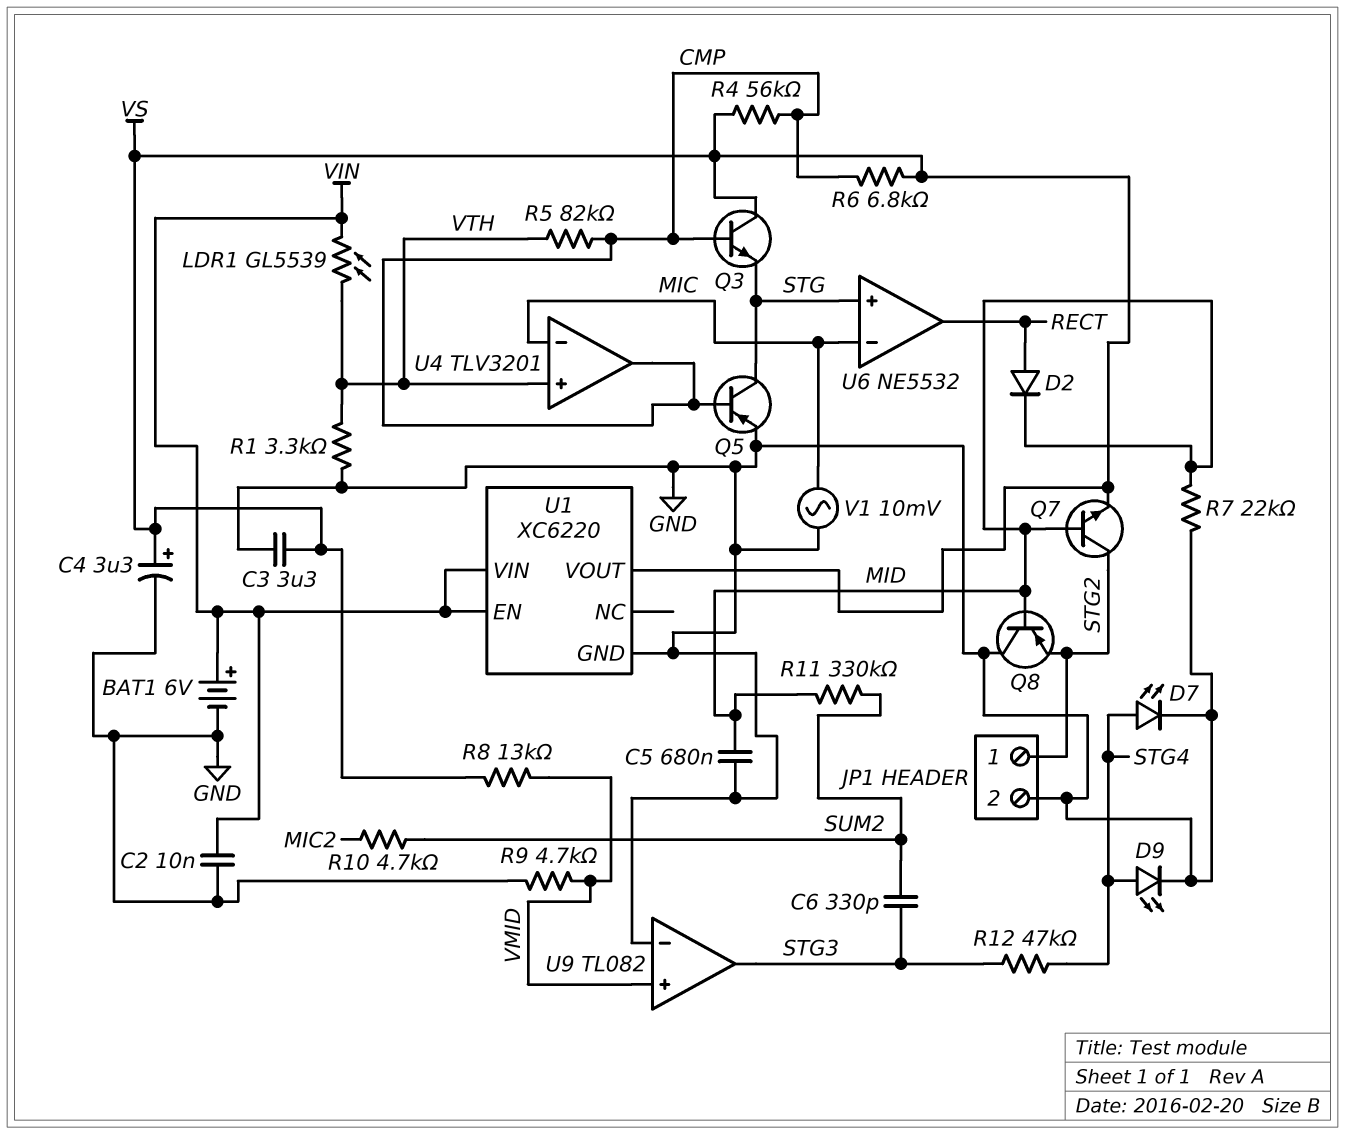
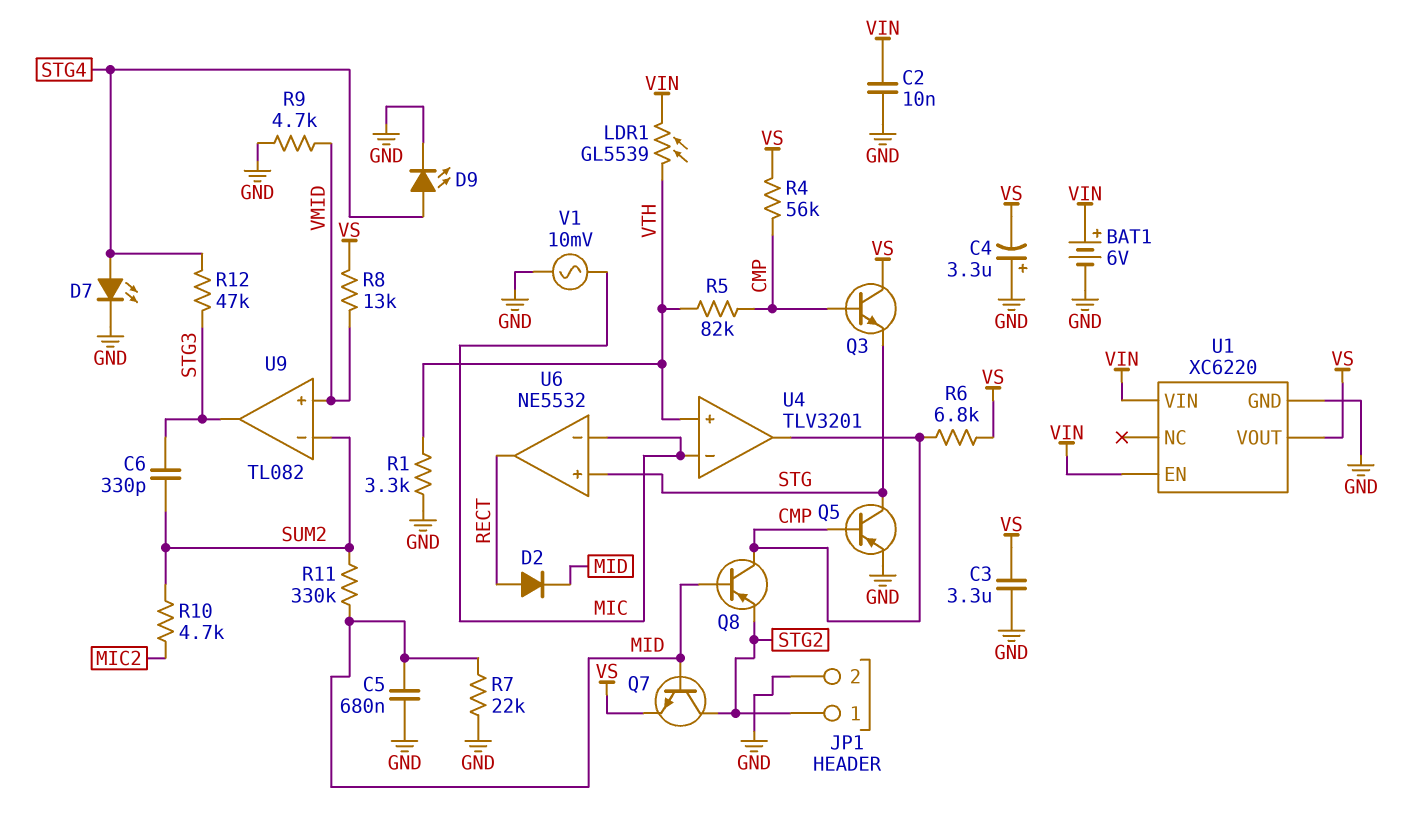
C4: 3.3uF (plus VS, minus GND) -> 3.3uF (plus GND, minus VS)
Q8: PNP (B MID, C GND, E STG2) -> PNP (B MID, C CMP, E STG2)
U9 pin in-: GND -> SUM2

